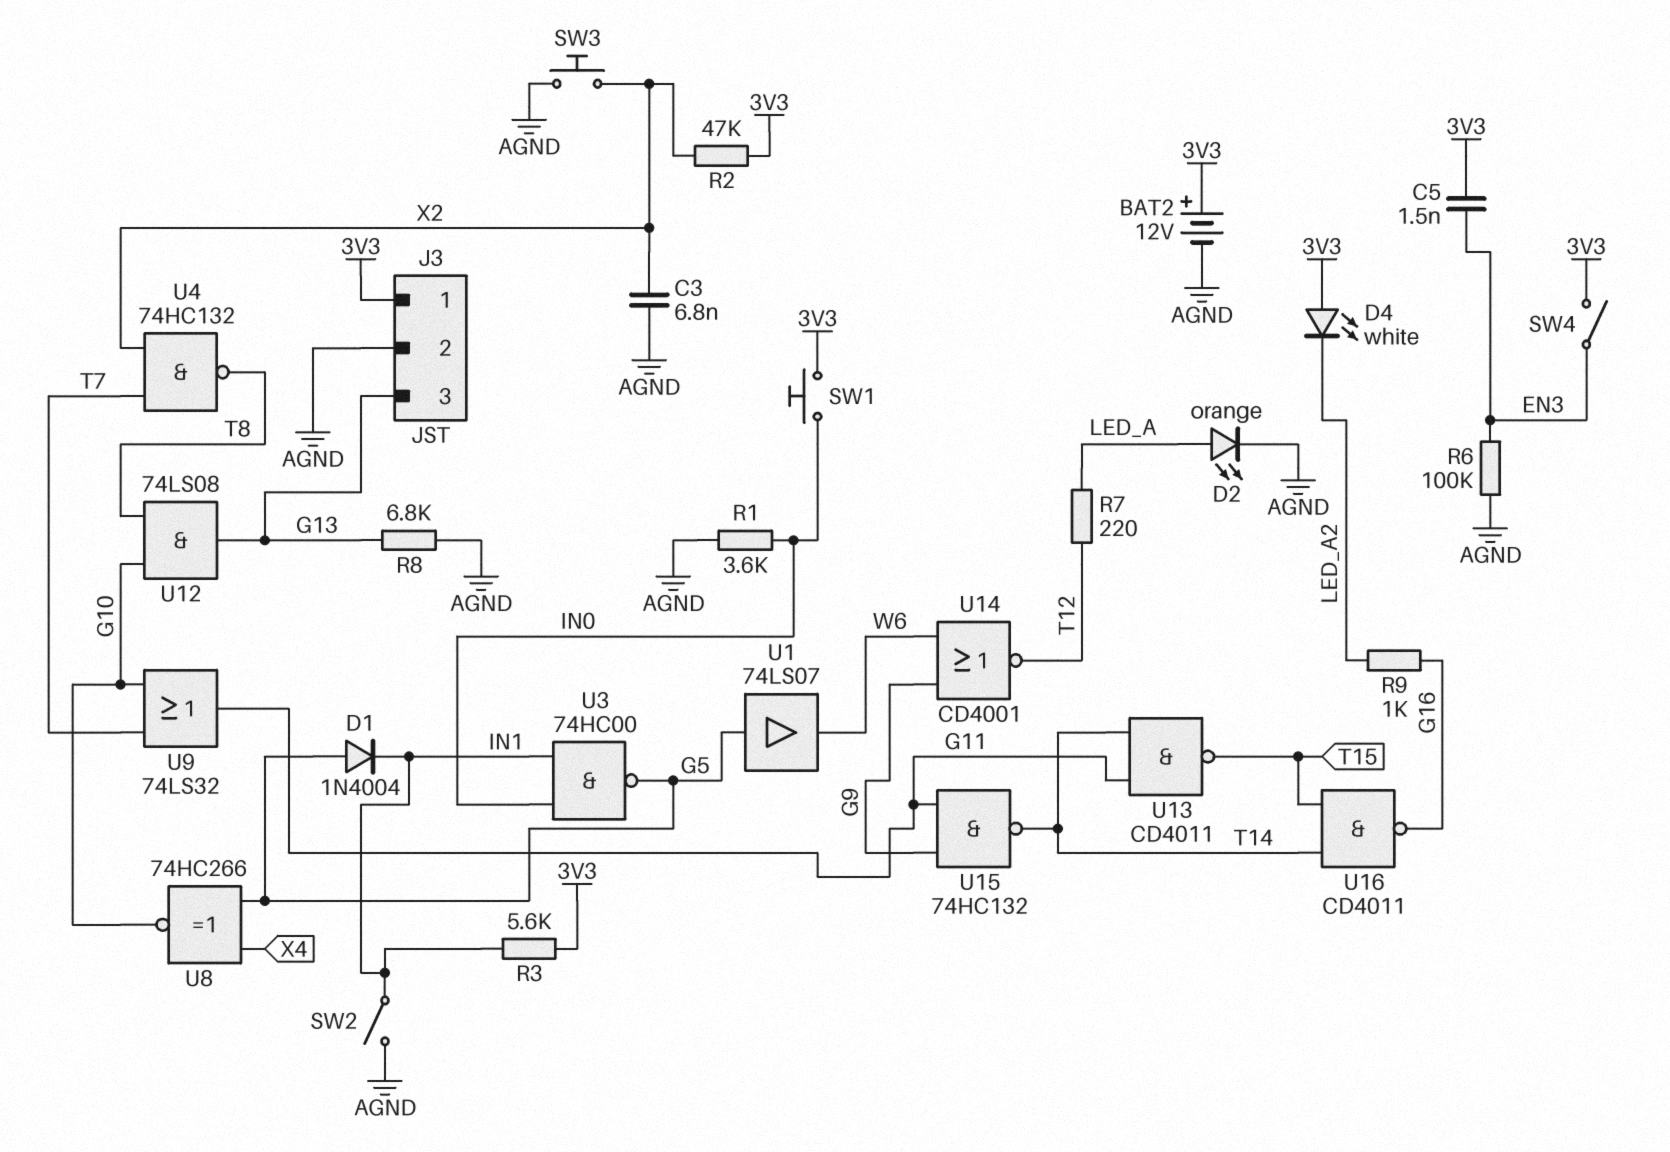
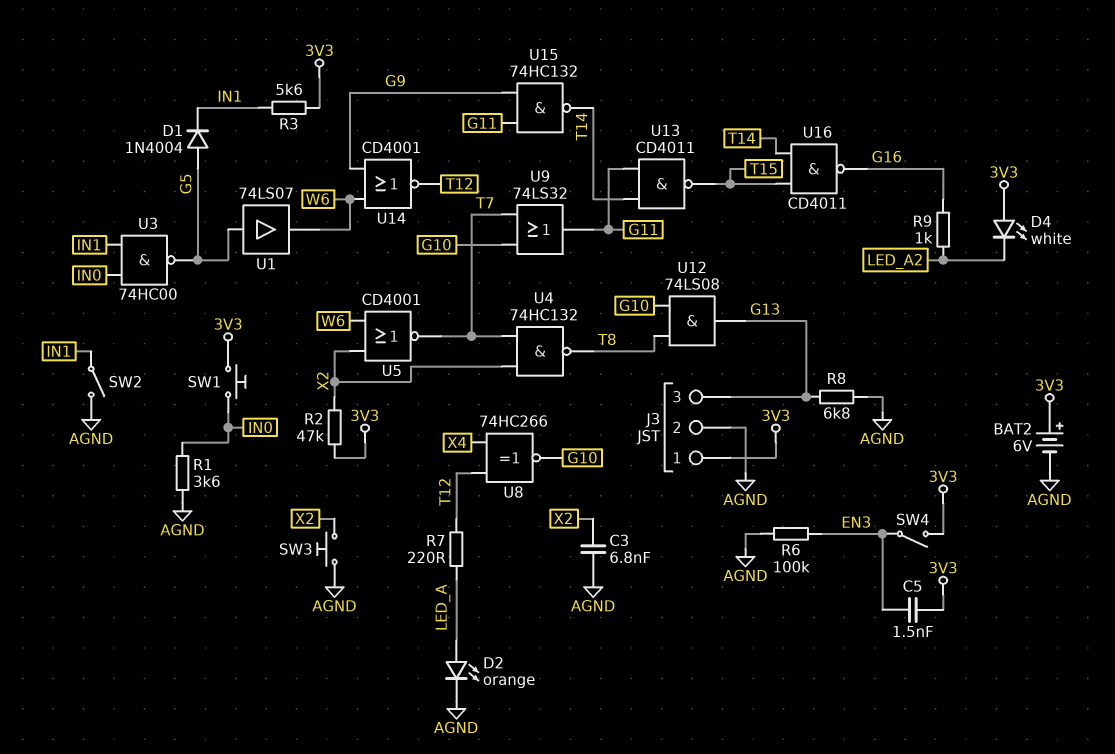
BAT2: 12V (plus 3V3, minus AGND) -> 6V (plus 3V3, minus AGND)
U5: none -> NOR CD4001 (in W6, in X2, out T7)
U8: XNOR 74HC266 (in G5, in X4, out G10) -> XNOR 74HC266 (in T12, in X4, out G10)

